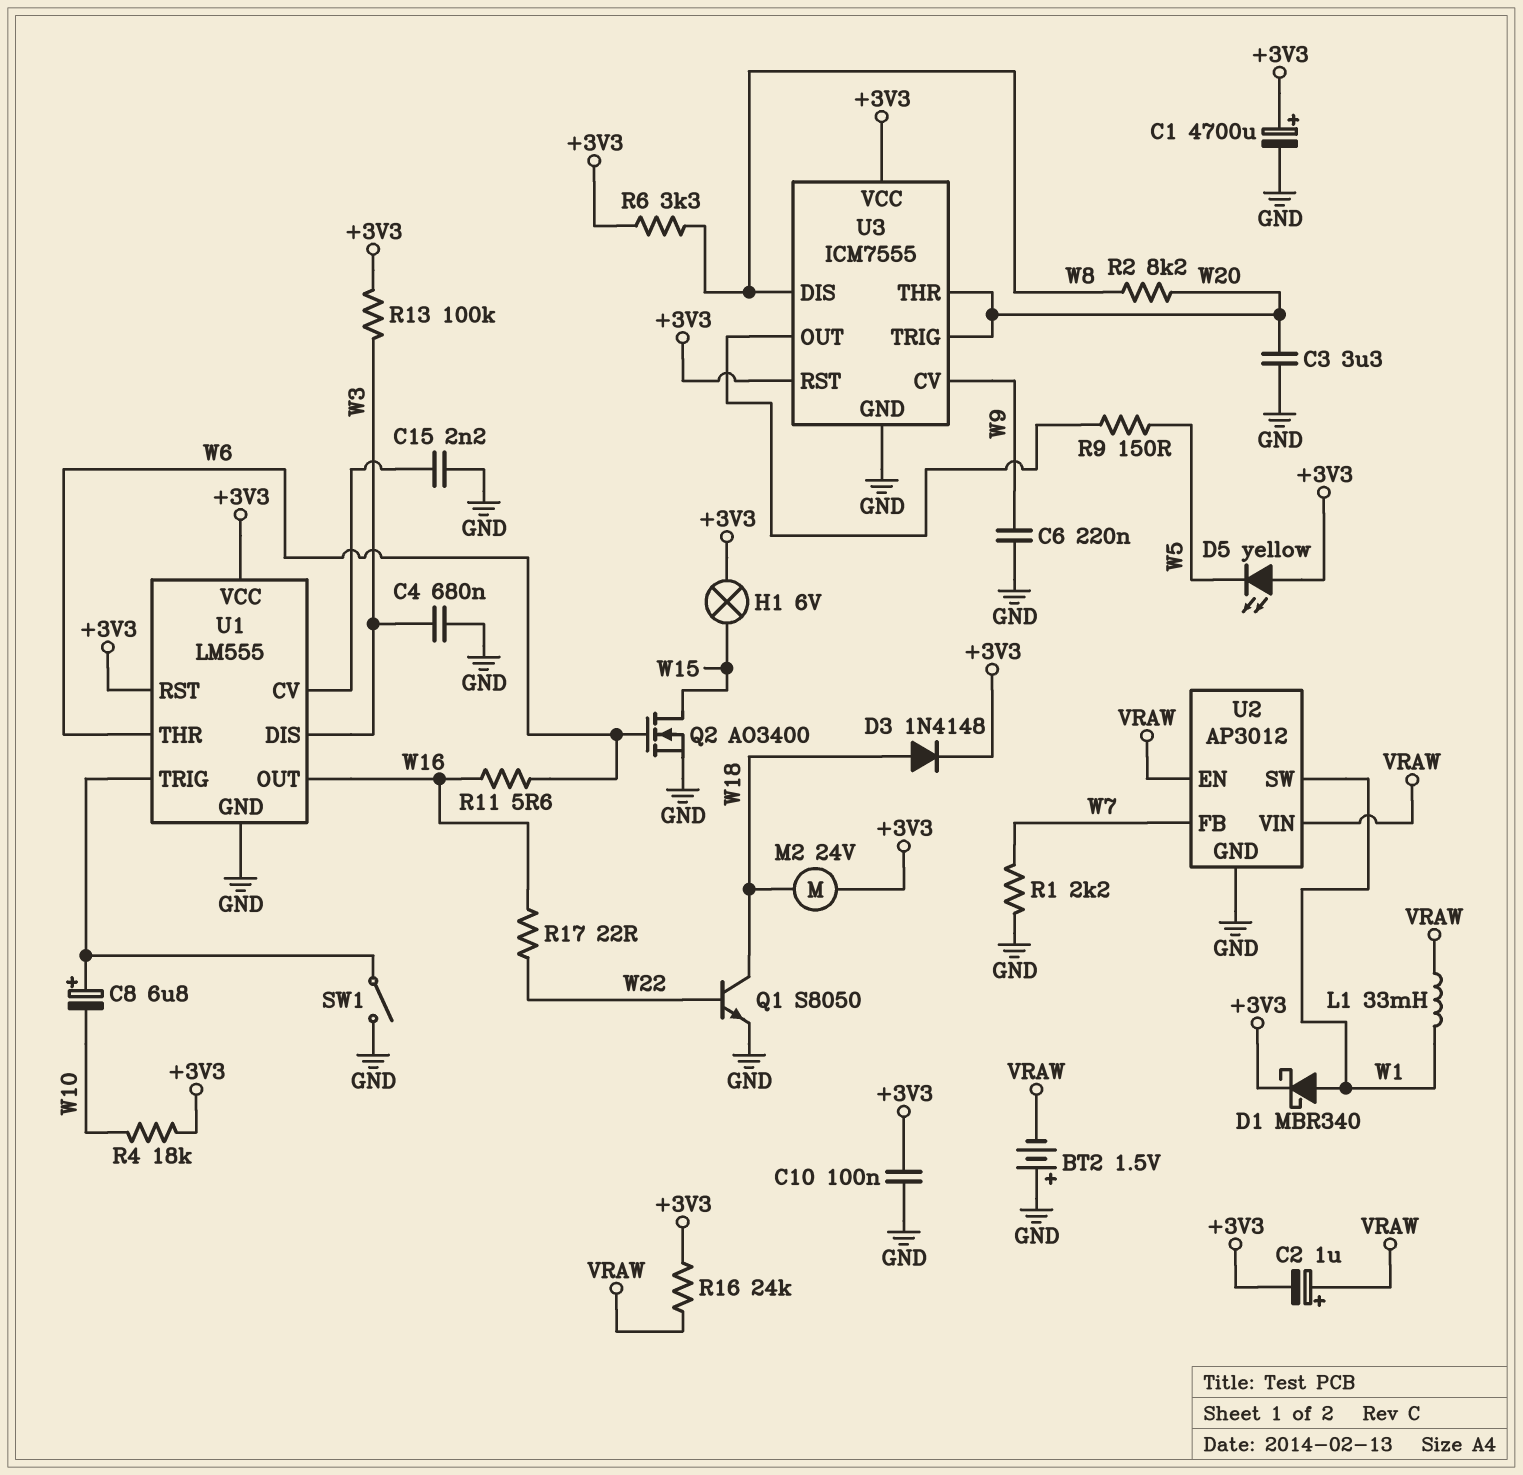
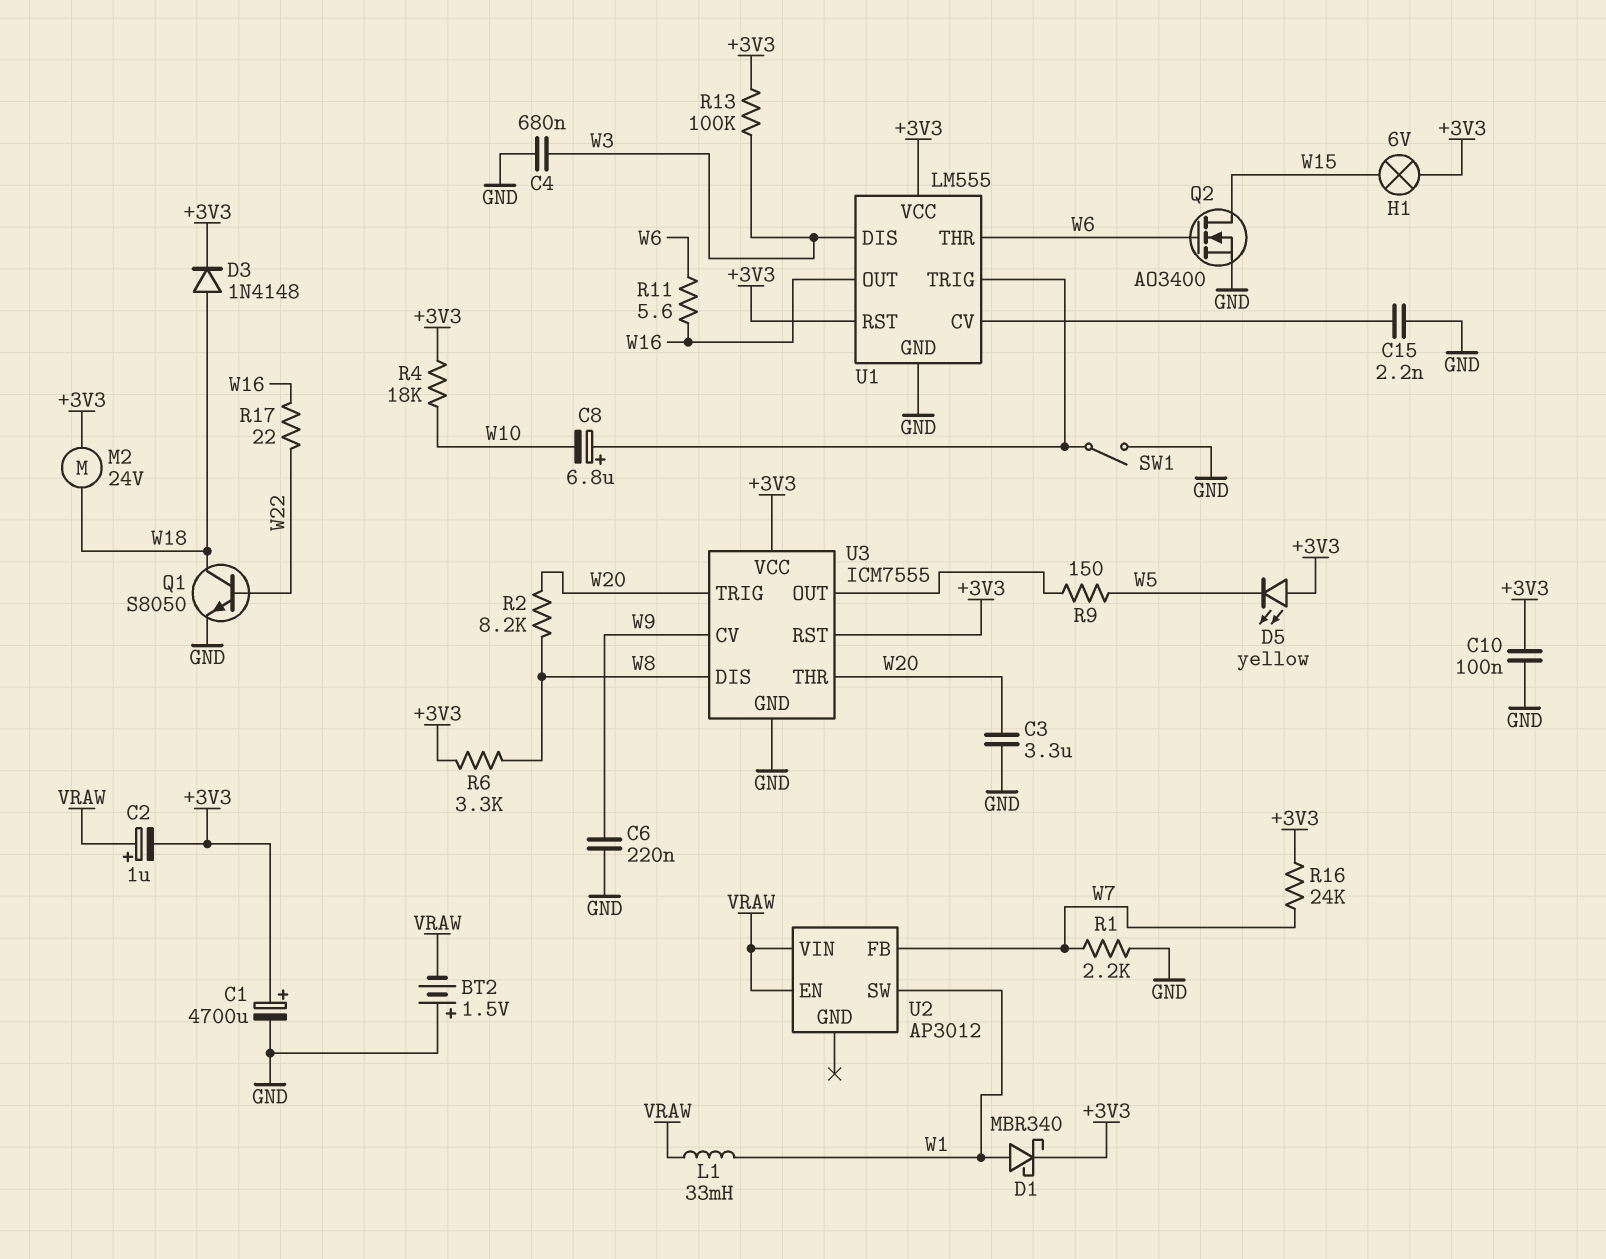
R16: 24k (+3V3, VRAW) -> 24k (+3V3, W7)
U2 pin GND: GND -> none

